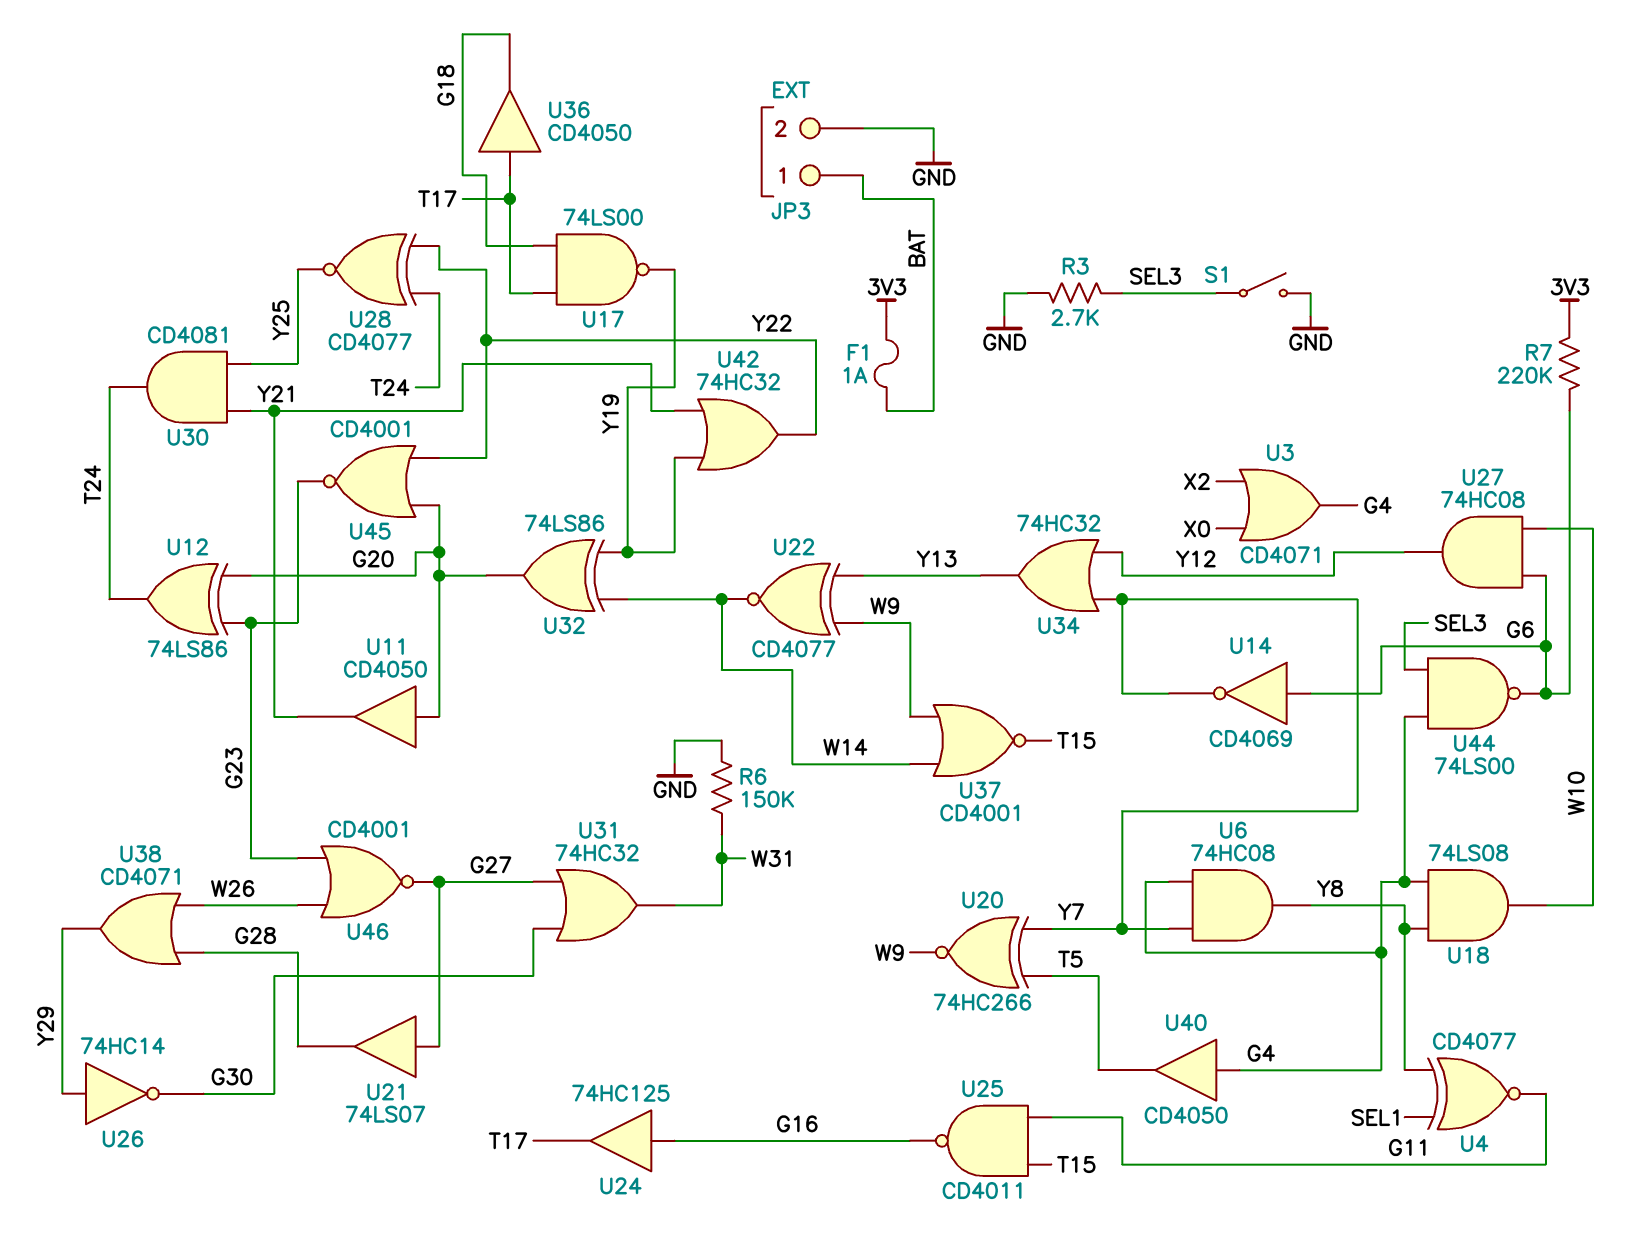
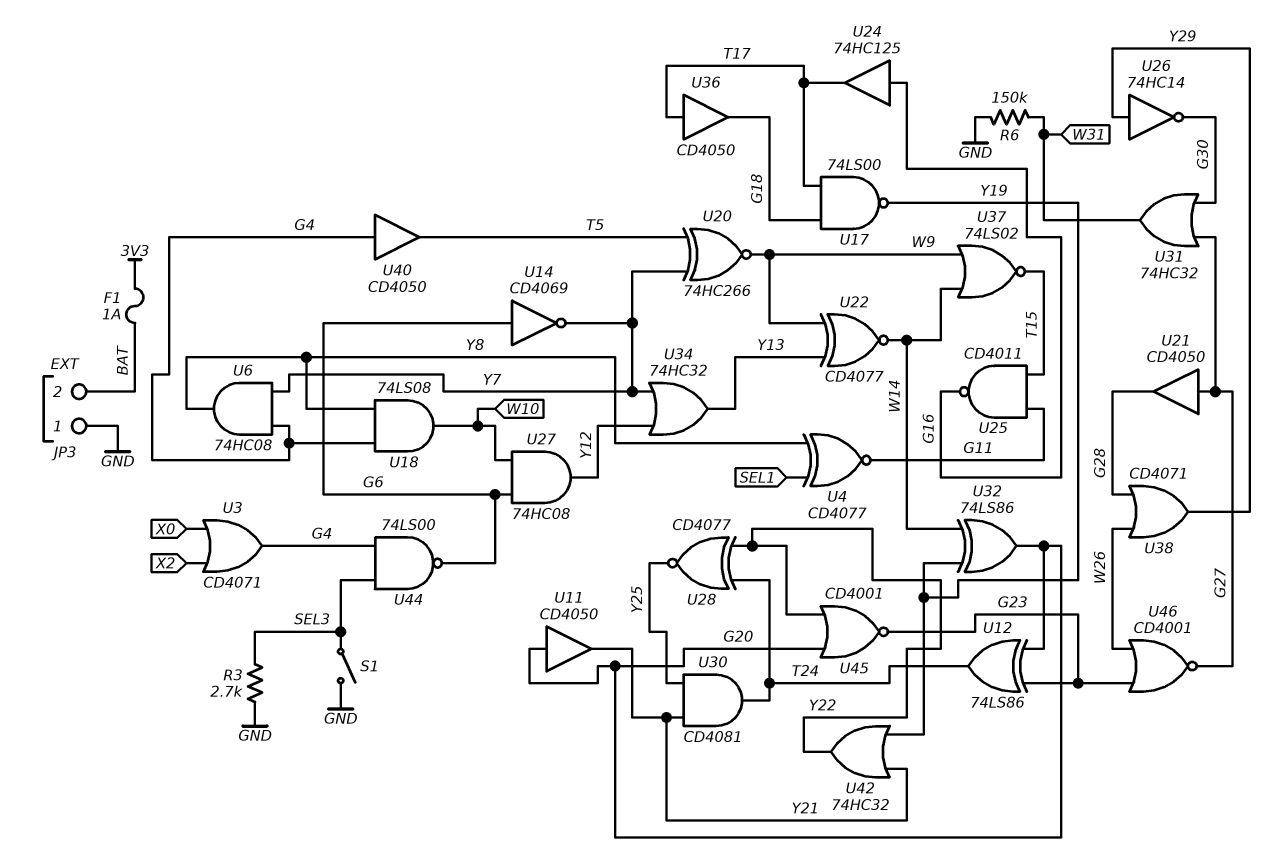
JP3 pin 1: BAT -> GND
JP3 pin 2: GND -> BAT
R7: 220k (3V3, G6) -> none
U21: buffer 74LS07 (in G27, out G28) -> buffer CD4050 (in G27, out G28)
U37: NOR CD4001 (in W9, in W14, out T15) -> NOR 74LS02 (in W9, in W14, out T15)

